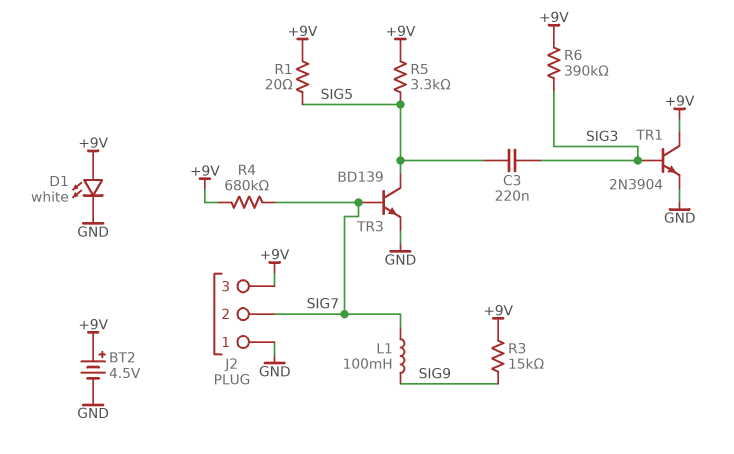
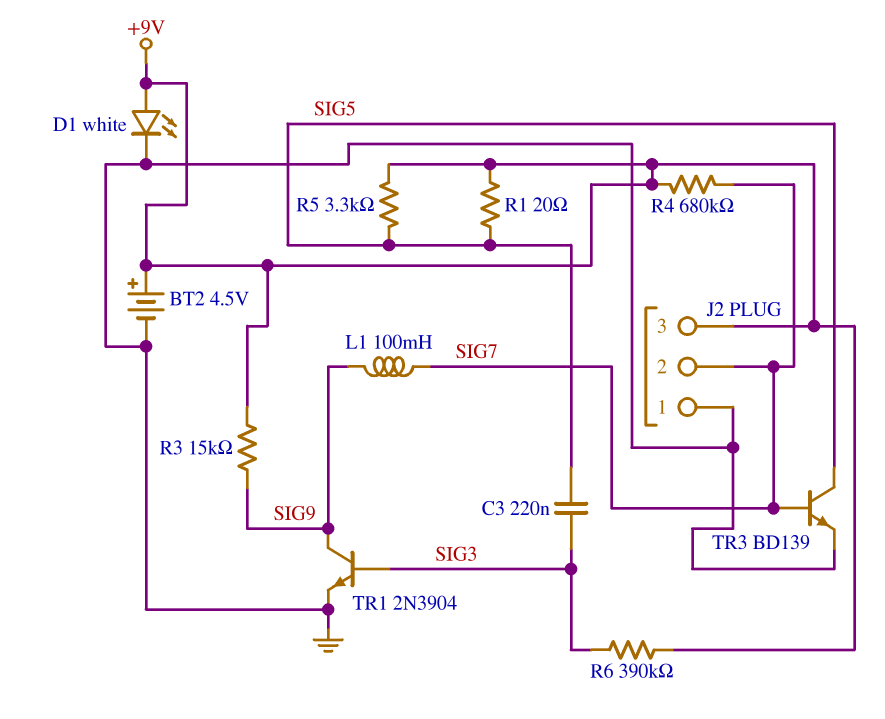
TR1: NPN 2N3904 (B SIG3, C +9V, E GND) -> NPN 2N3904 (B SIG3, C SIG9, E GND)

